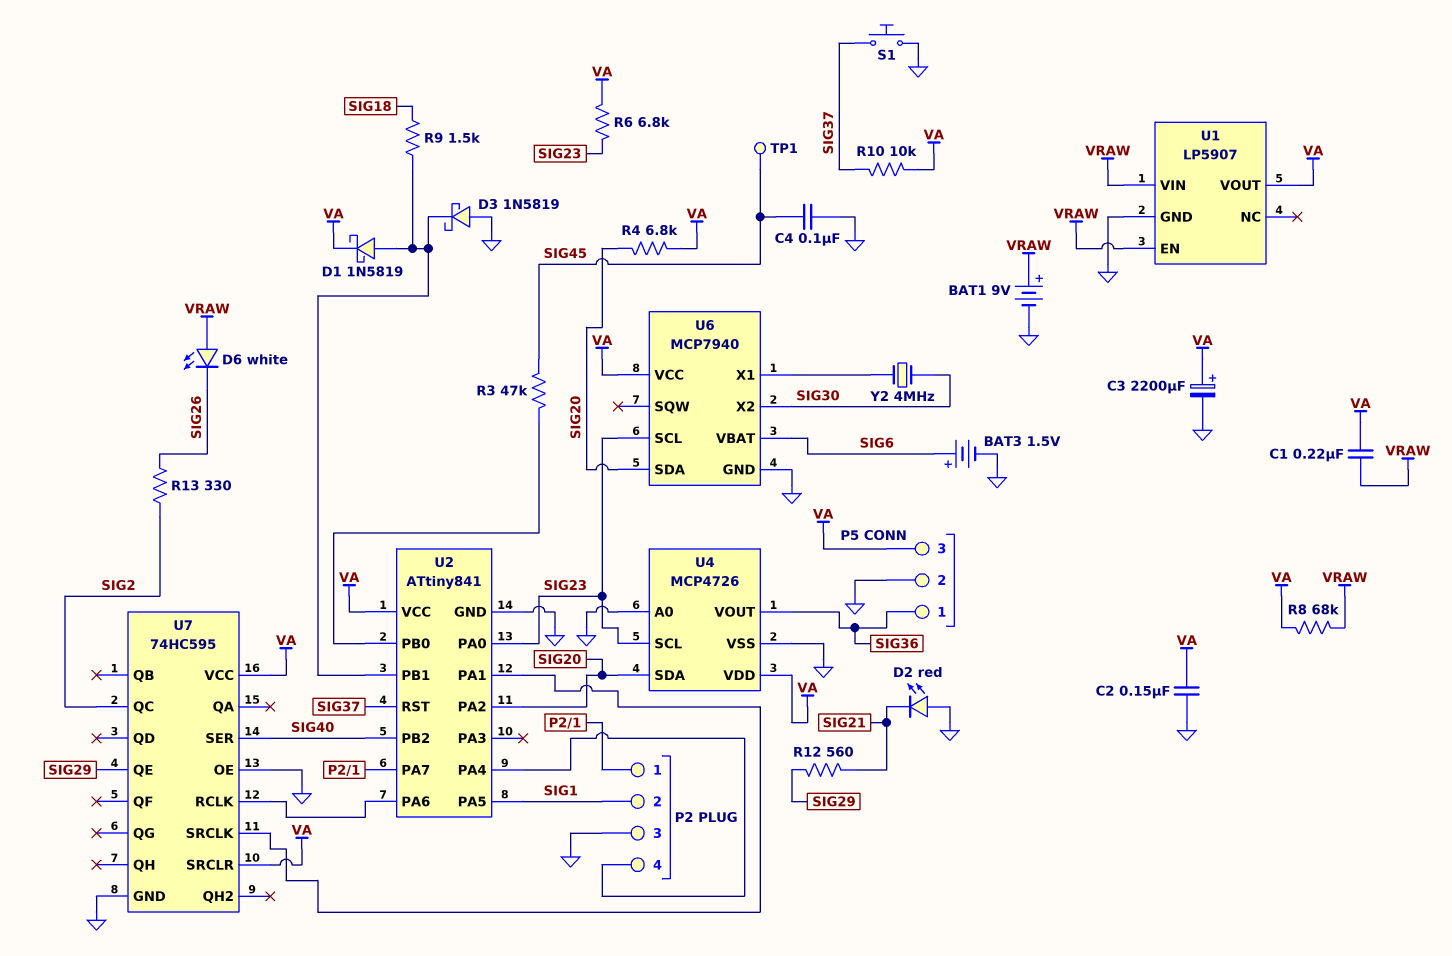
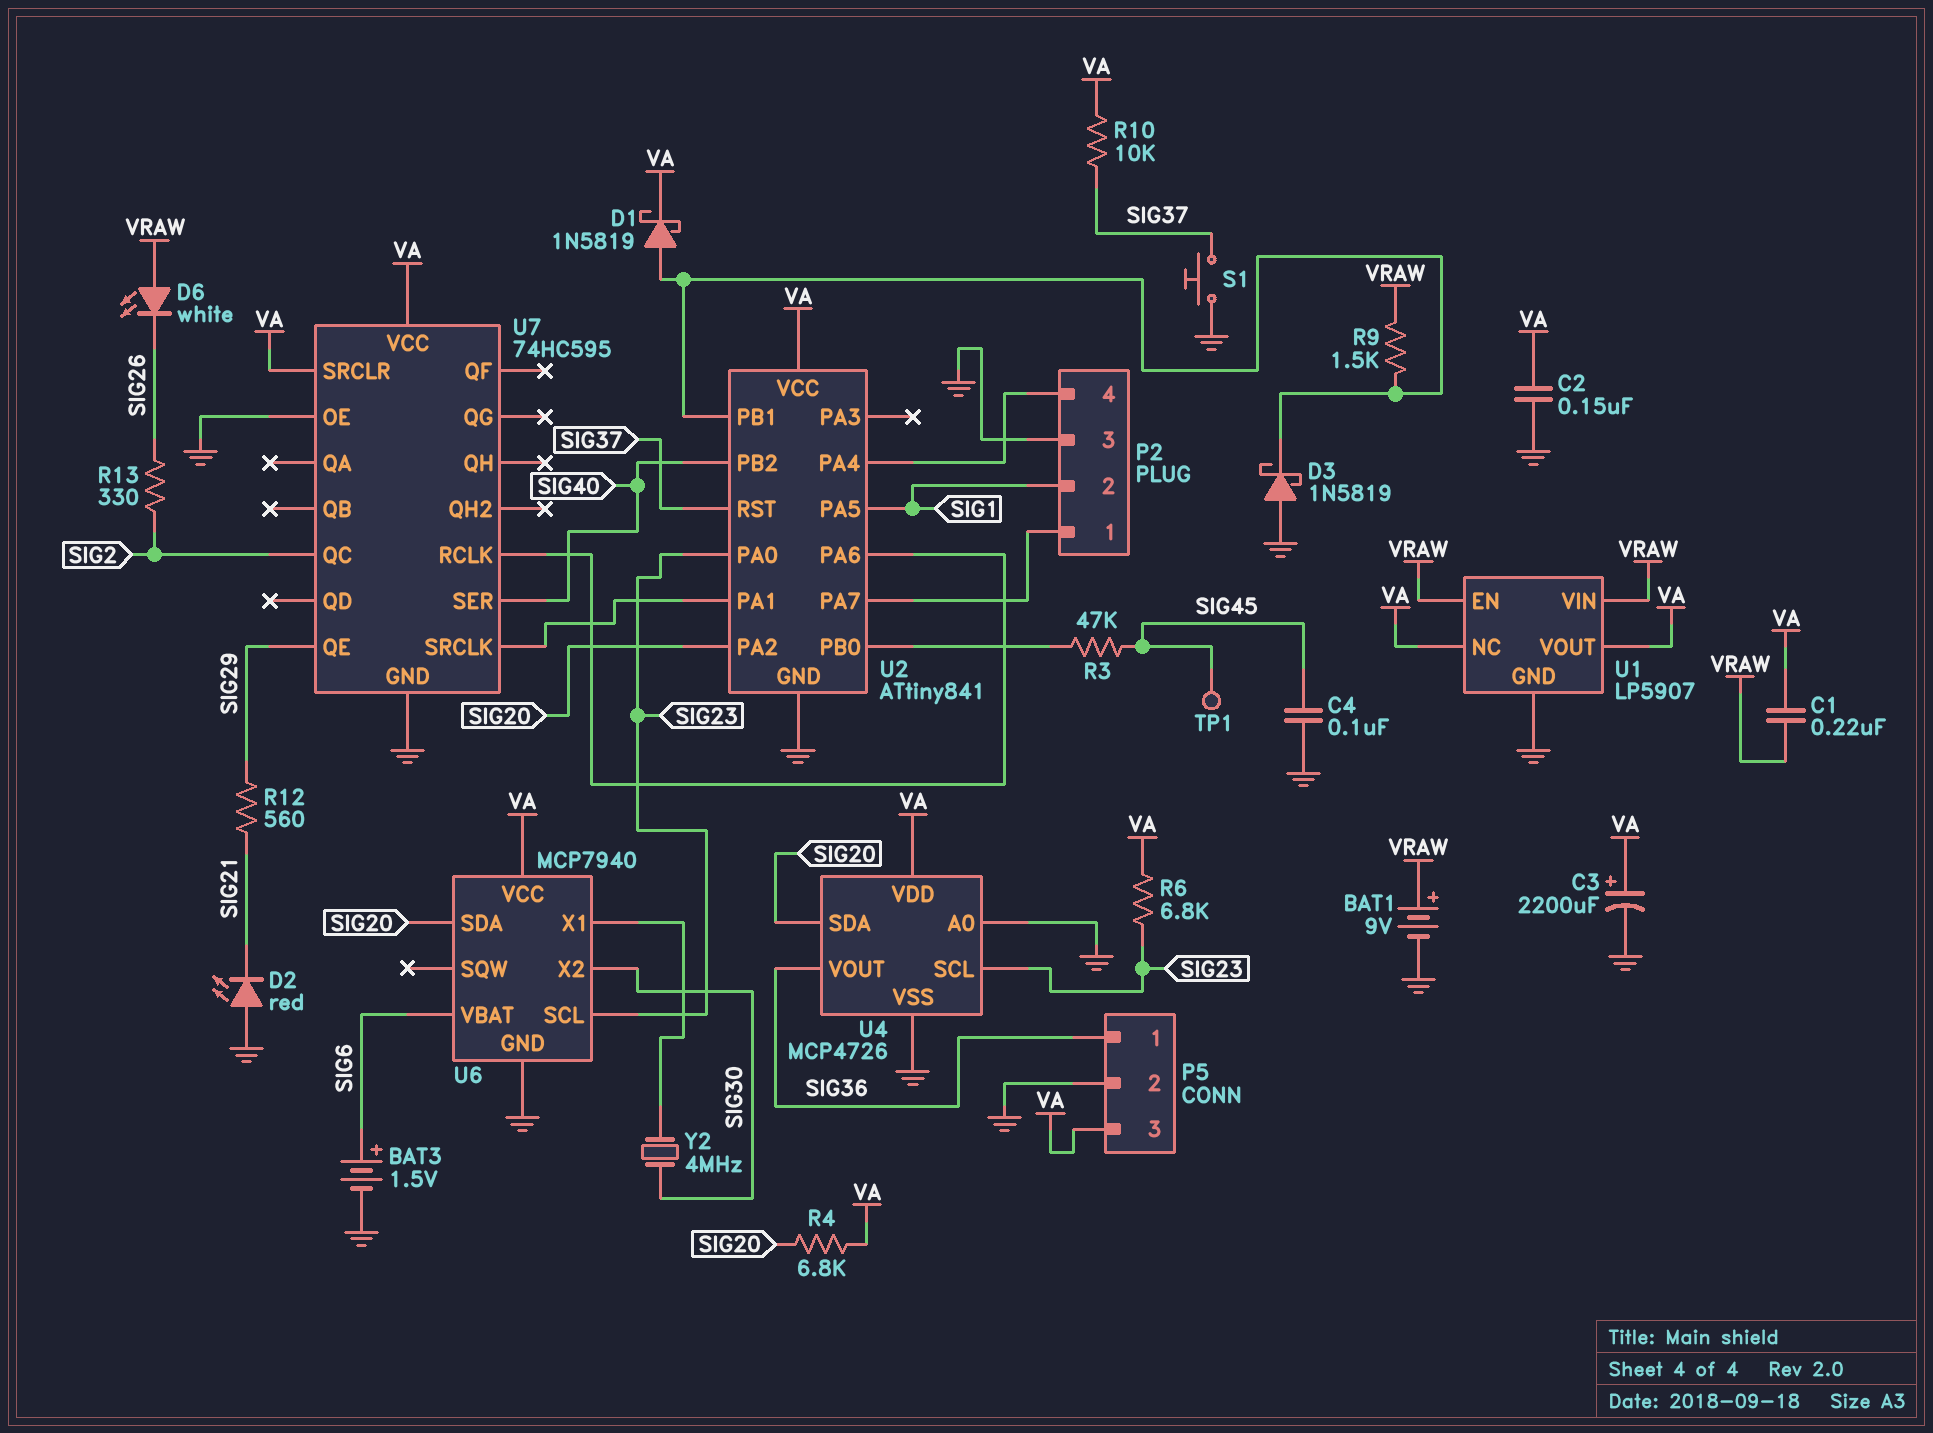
R8: 68k (VA, VRAW) -> none
R9: 1.5k (SIG18, U2/PB1) -> 1.5k (U2/PB1, VRAW)
U1 pin NC: none -> VA

